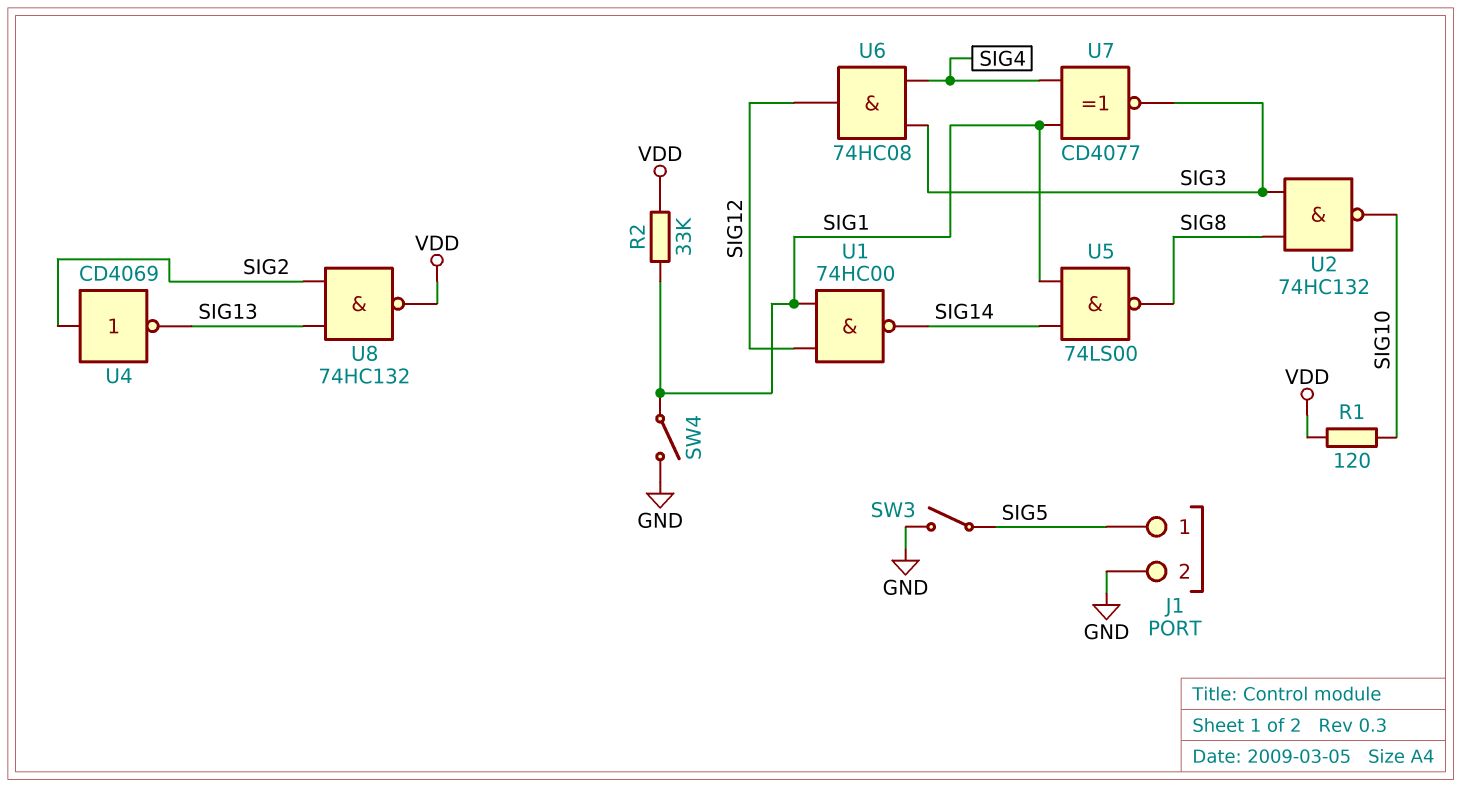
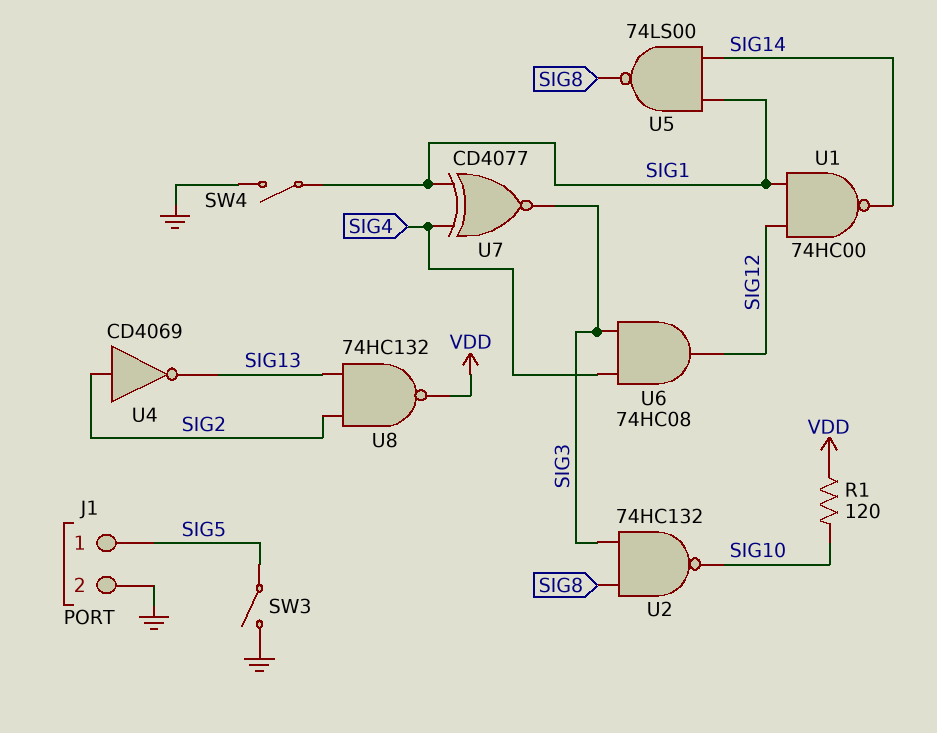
R2: 33k (SIG1, VDD) -> none

